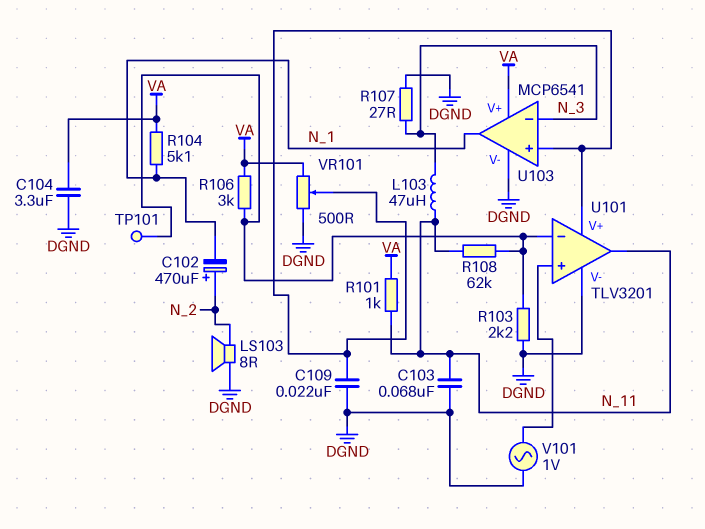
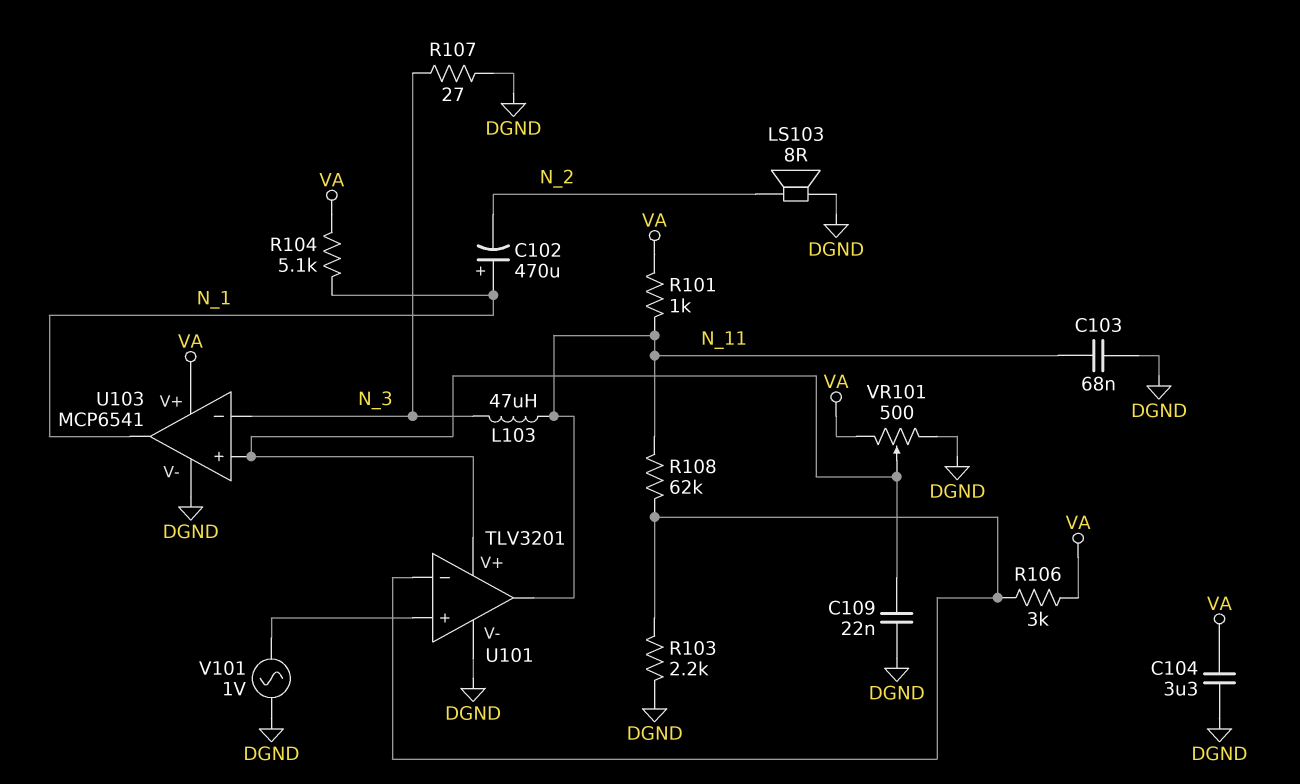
C102: 470uF (plus N_2, minus N_1) -> 470uF (plus N_1, minus N_2)
TP101: test point (U101/in-) -> none

